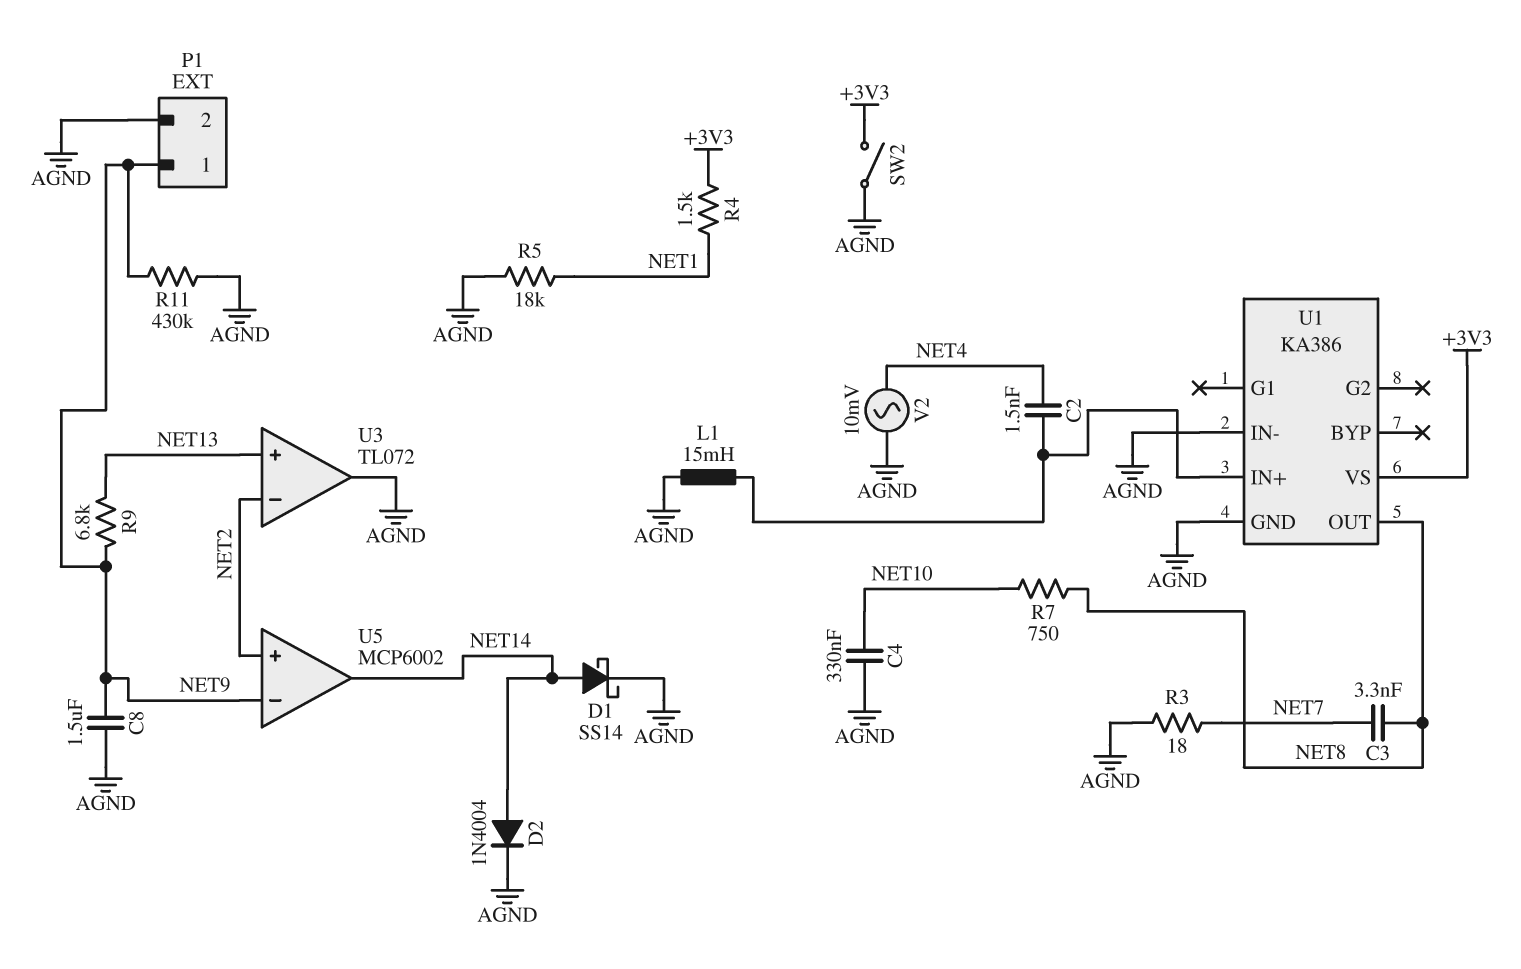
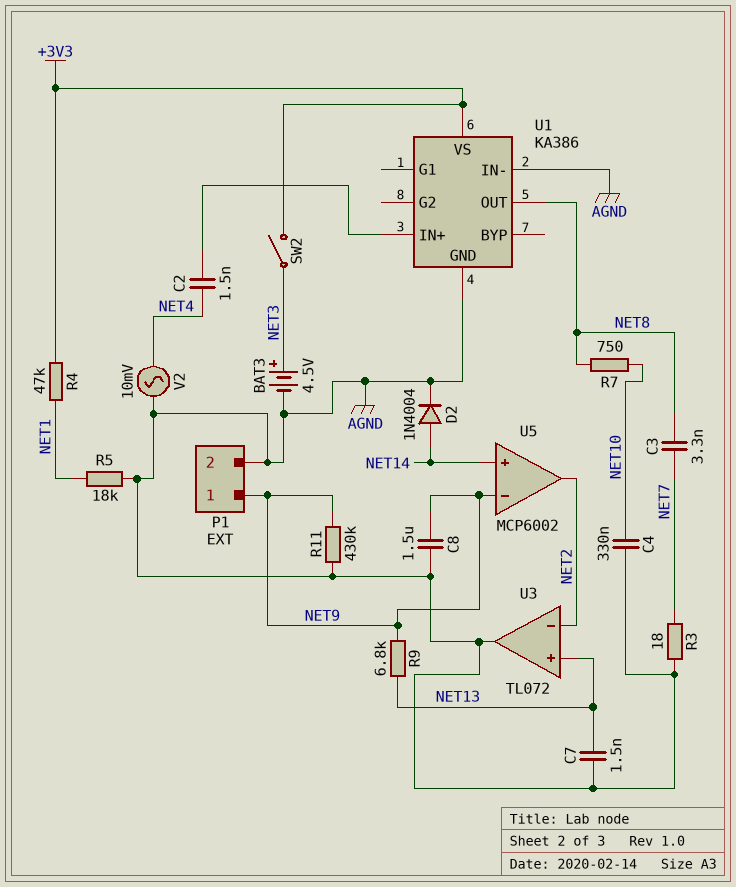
BAT3: none -> 4.5V (plus NET3, minus AGND)
C7: none -> 1.5nF (AGND, NET13)
D1: schottky SS14 (A NET14, K AGND) -> none
L1: 15mH (AGND, U1/IN+) -> none
R4: 1.5k (+3V3, NET1) -> 47k (+3V3, NET1)
SW2: switch (+3V3, AGND) -> switch (+3V3, NET3)
U5 pin in+: NET2 -> NET14
U5 pin out: NET14 -> NET2

